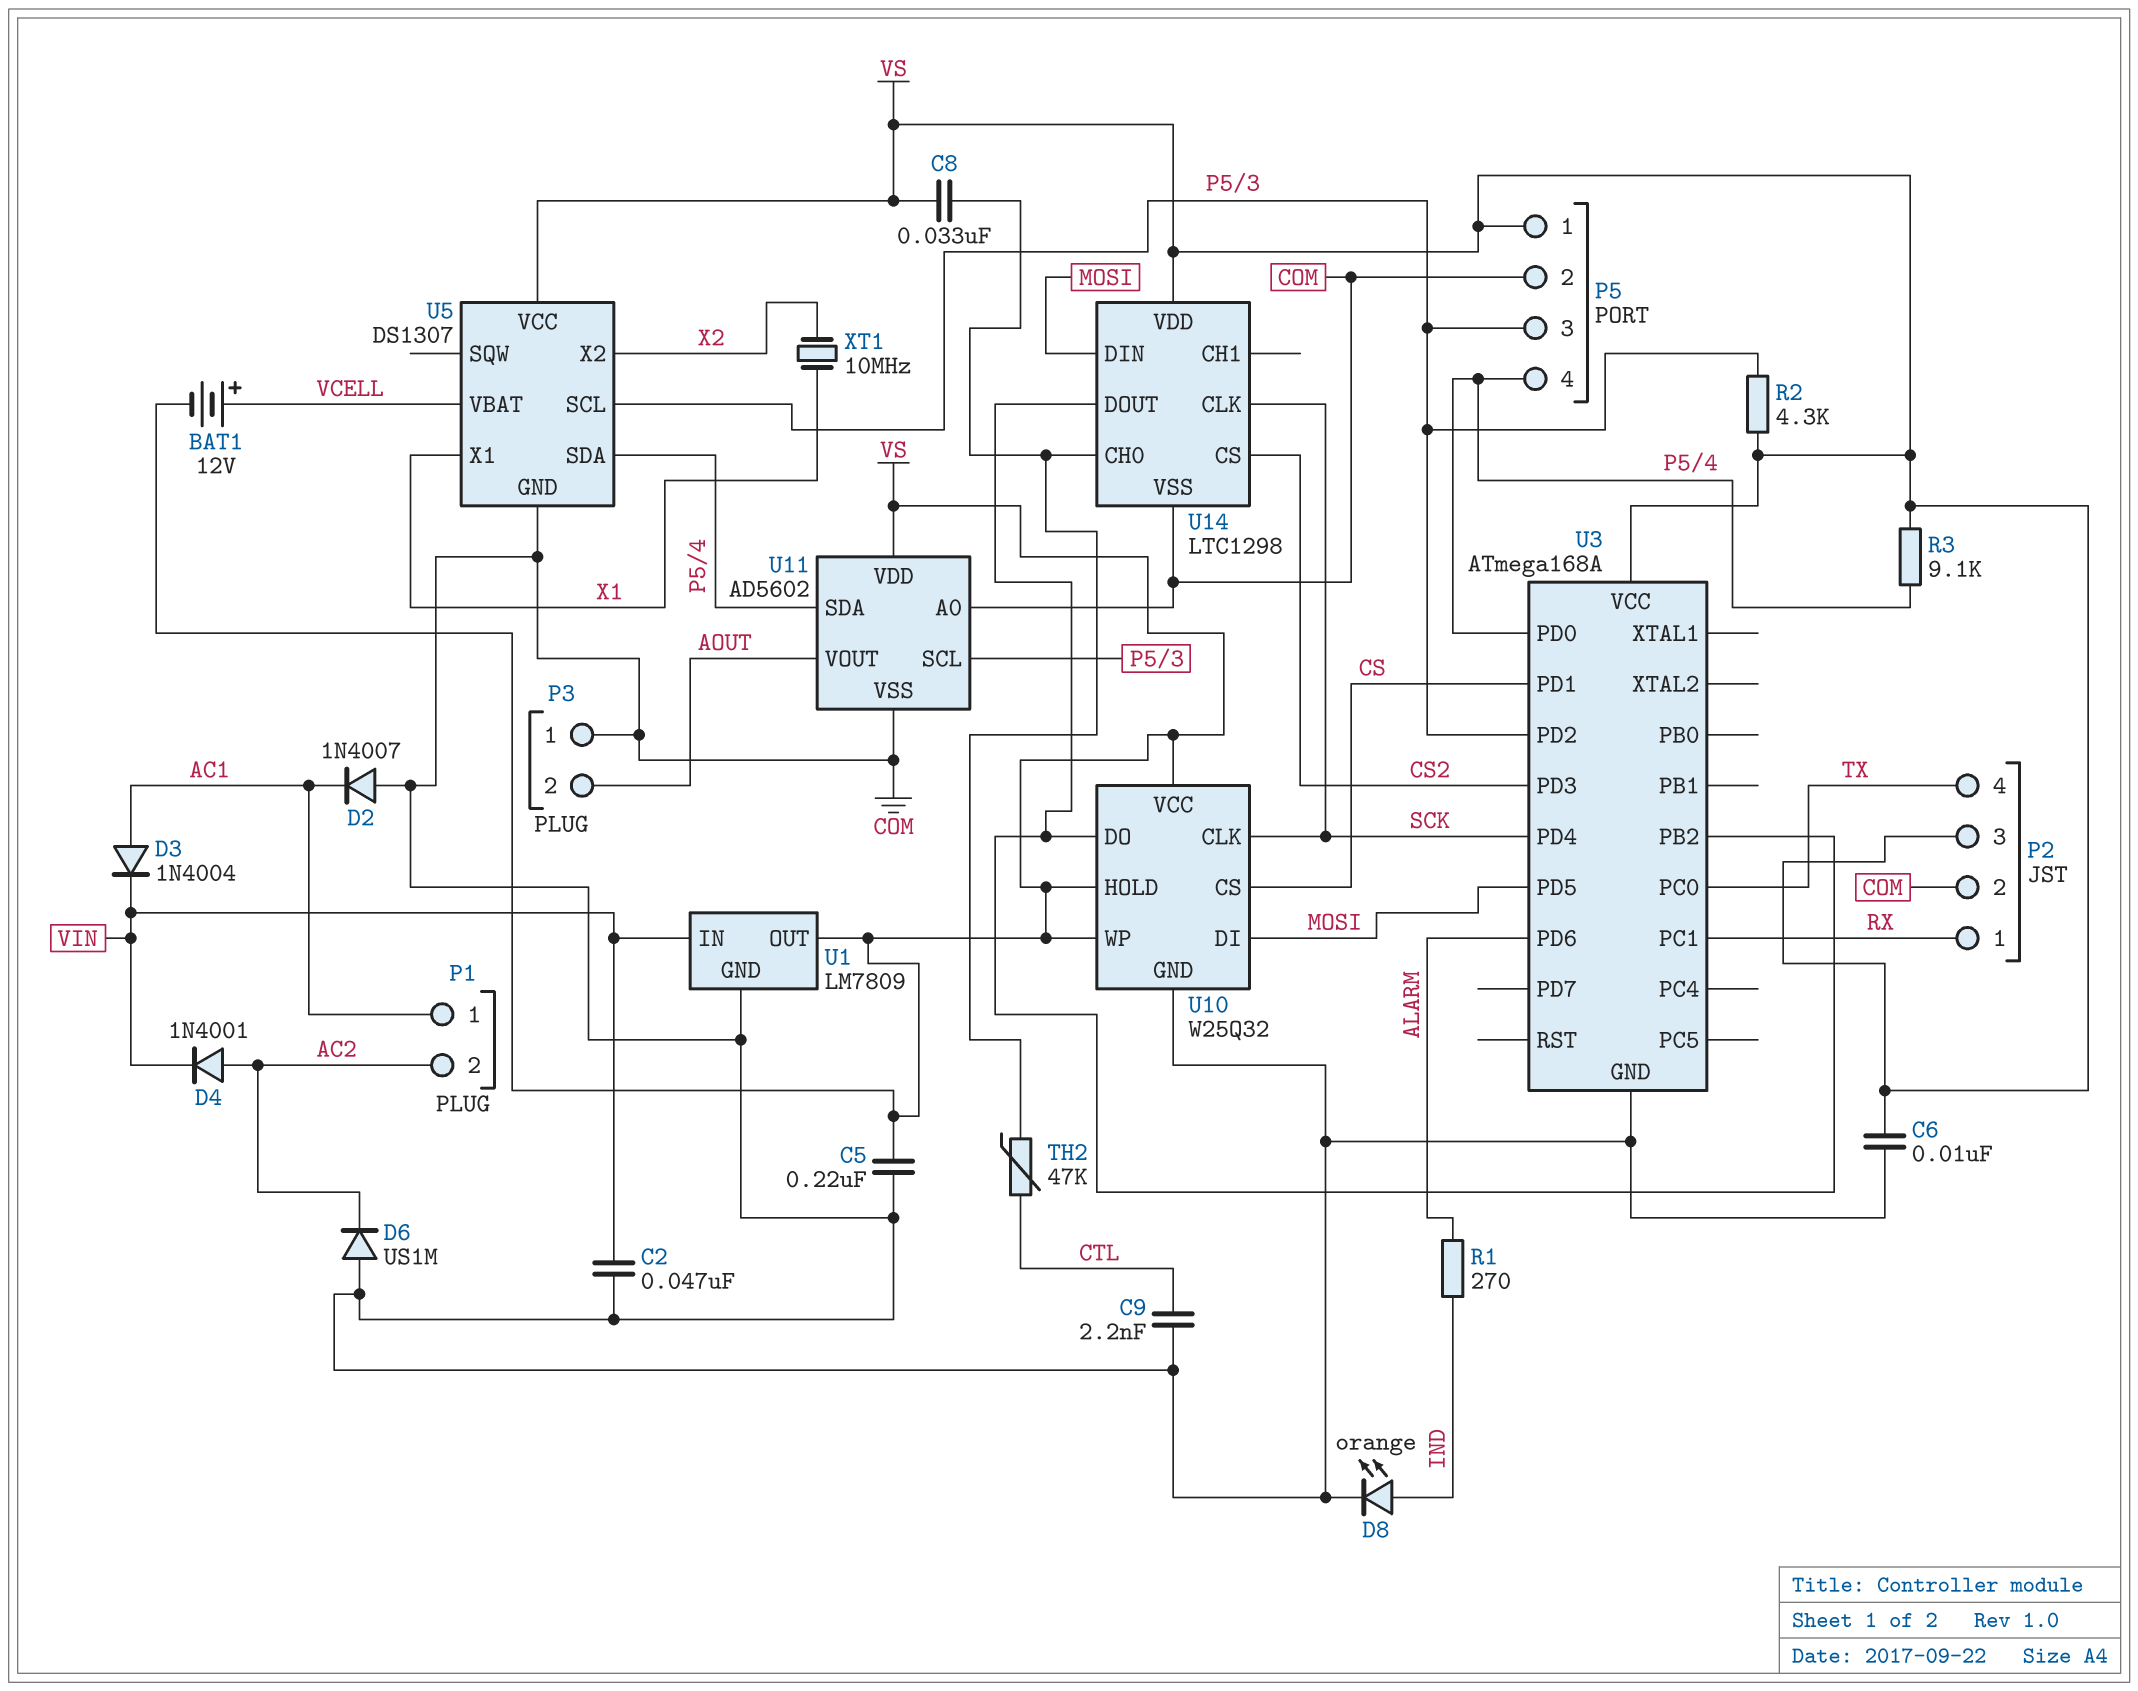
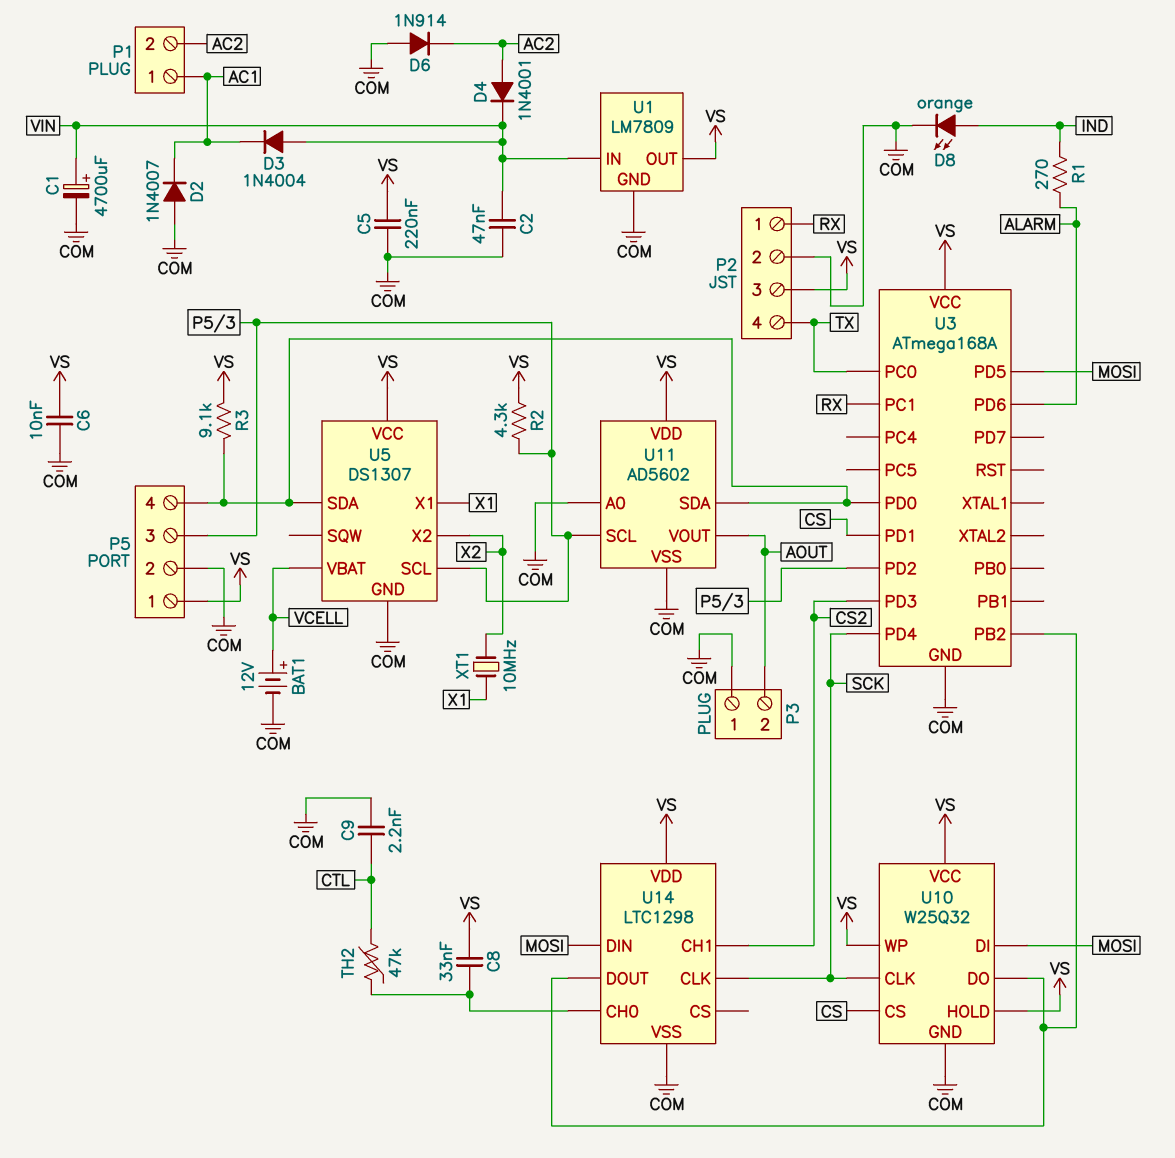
BAT1: 12V (plus VCELL, minus VS) -> 12V (plus VCELL, minus COM)
C1: none -> 4700uF (plus VIN, minus COM)
D3: diode 1N4004 (A AC1, K VIN) -> diode 1N4004 (A VIN, K AC1)
D6: diode US1M (A COM, K AC2) -> diode 1N914 (A COM, K AC2)
U14 pin CH1: none -> CS2
U14 pin CS: CS2 -> none

